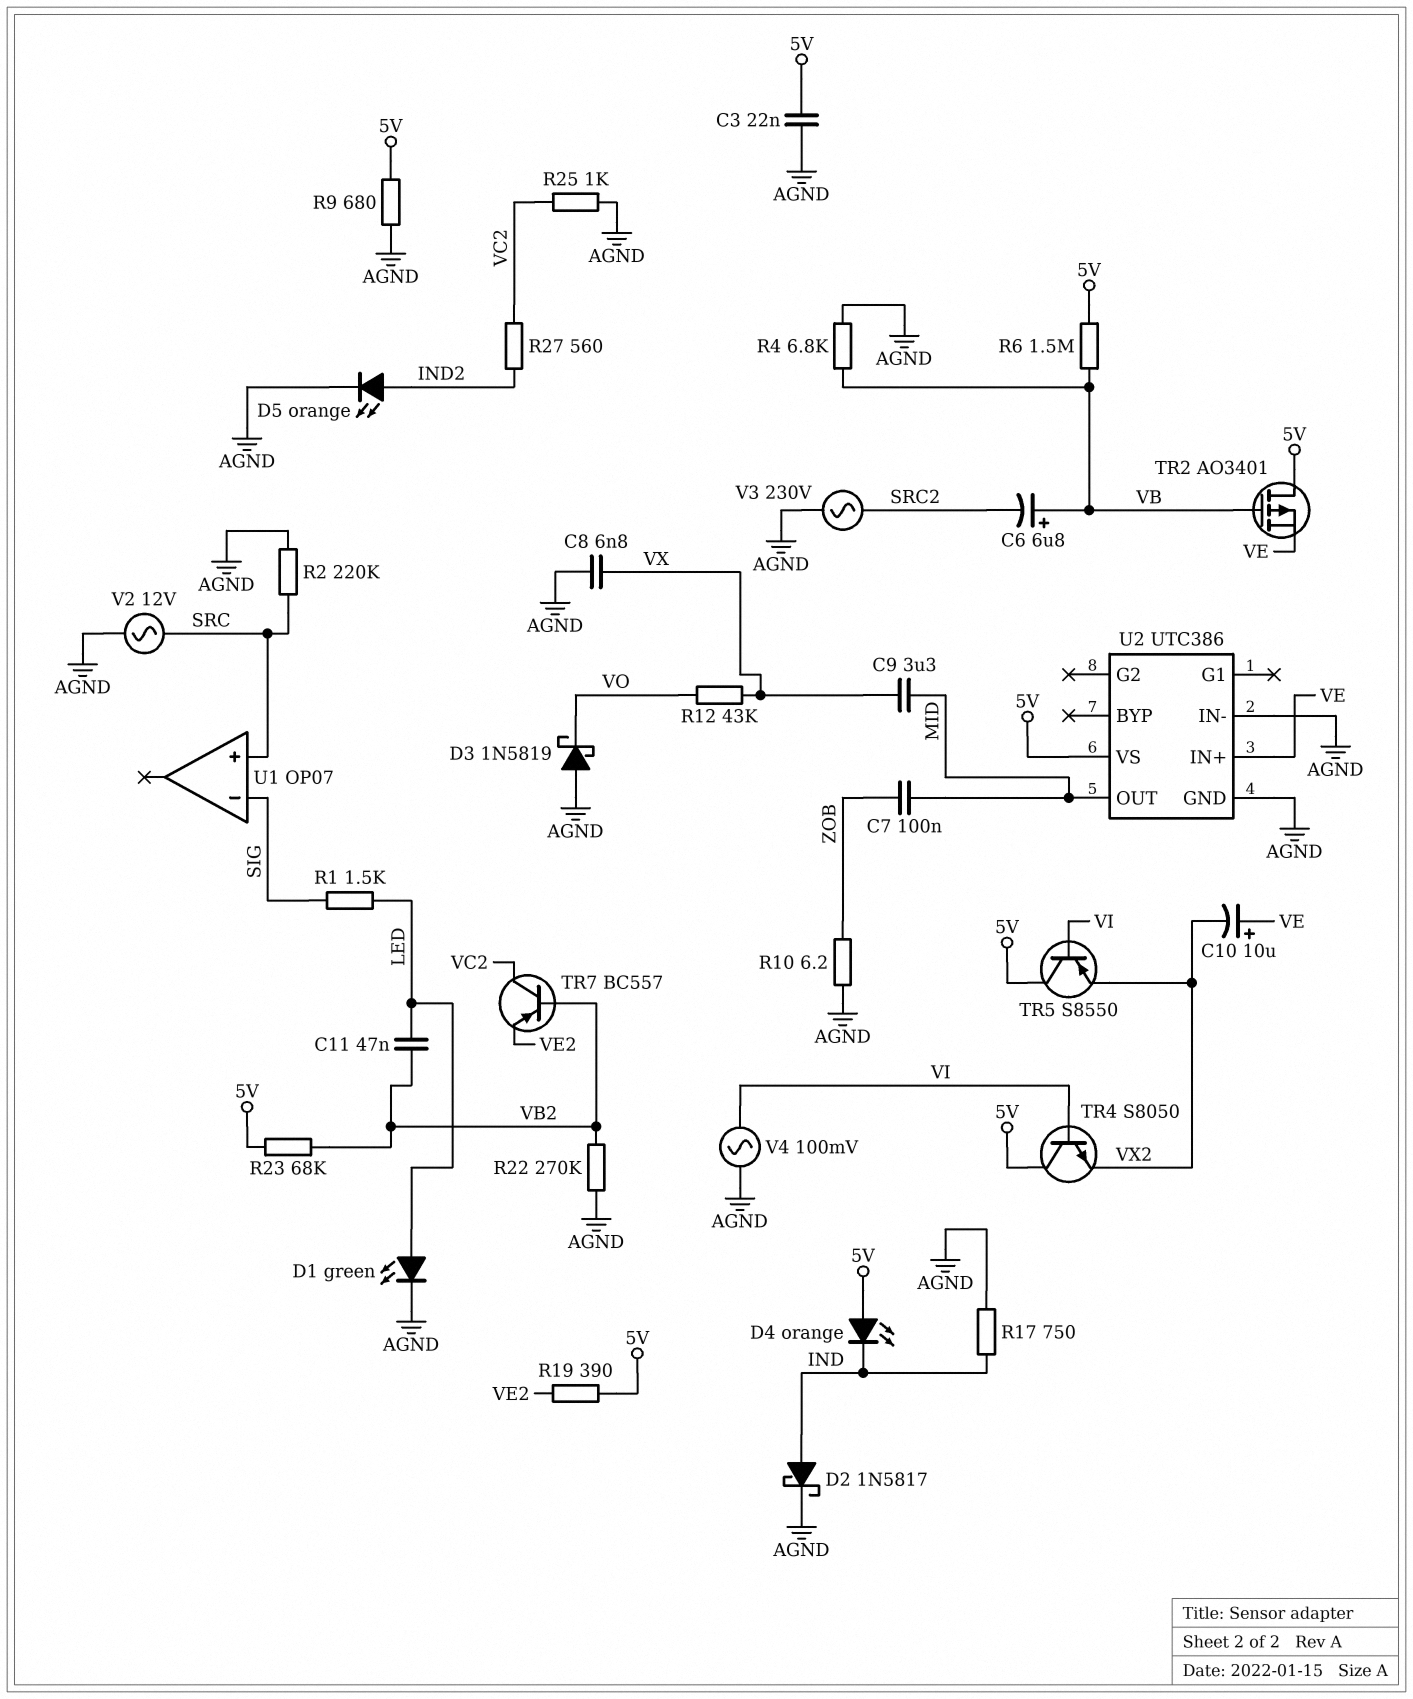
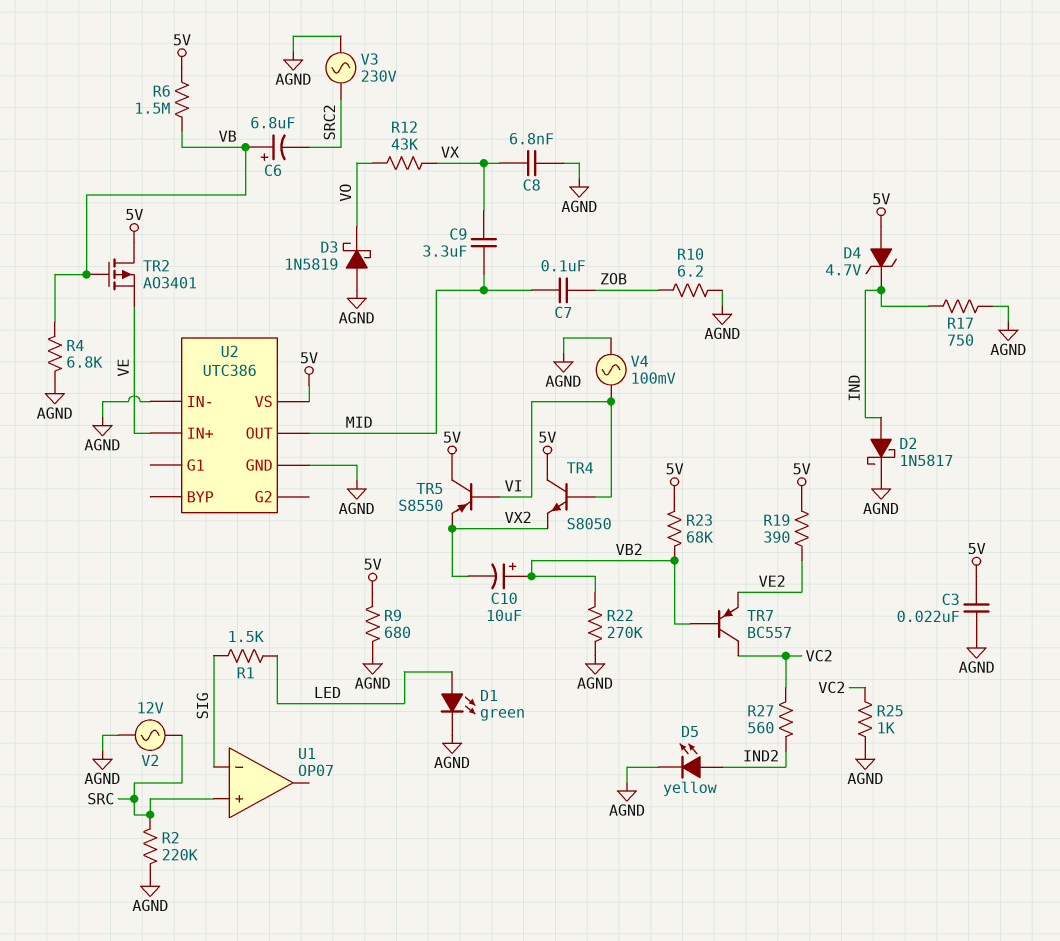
C10: 10uF (plus VE, minus VX2) -> 10uF (plus VB2, minus VX2)
C11: 47nF (LED, VB2) -> none
D4: LED orange (A 5V, K IND) -> zener 4.7V (A 5V, K IND)
D5: LED orange (A IND2, K AGND) -> LED yellow (A IND2, K AGND)

